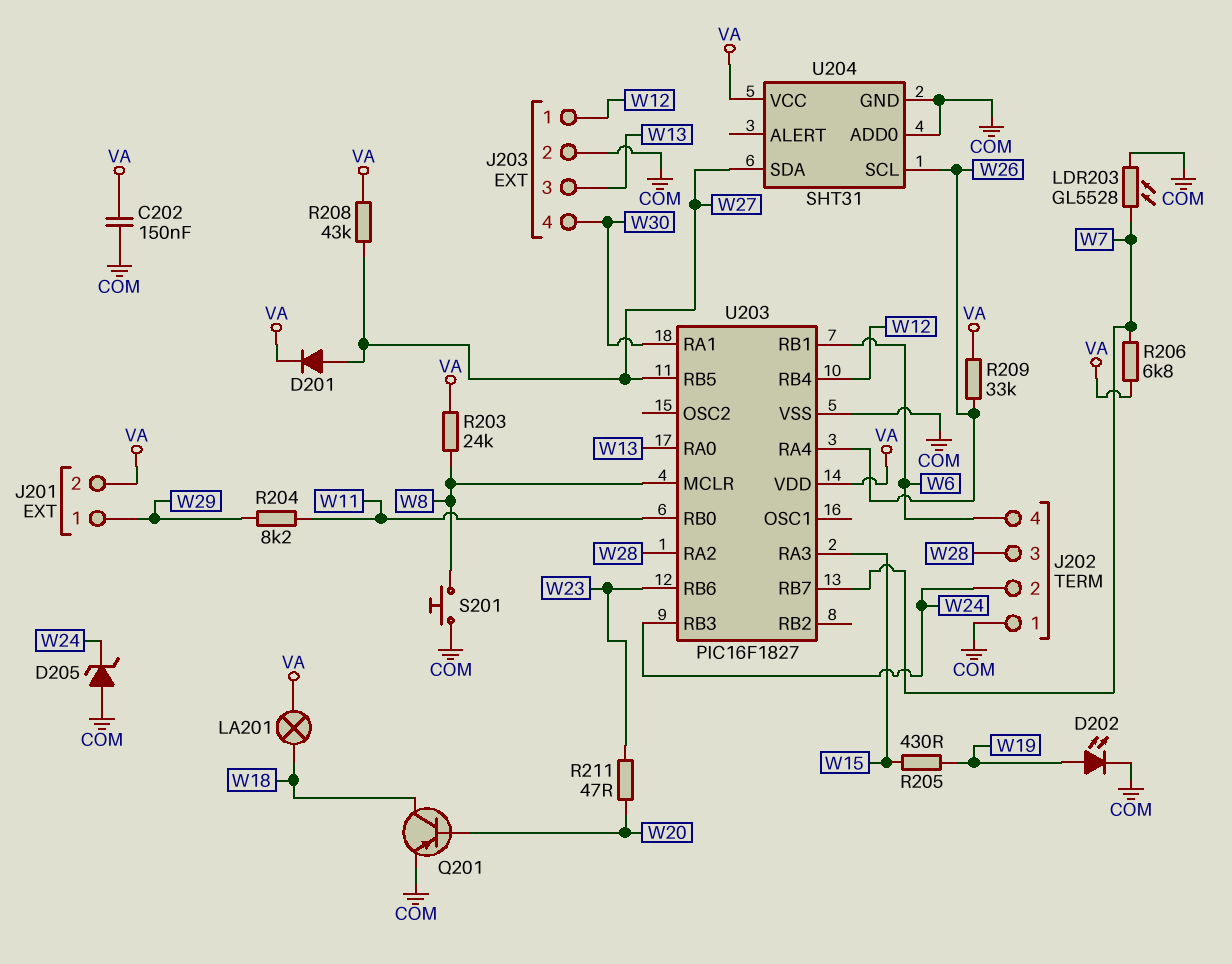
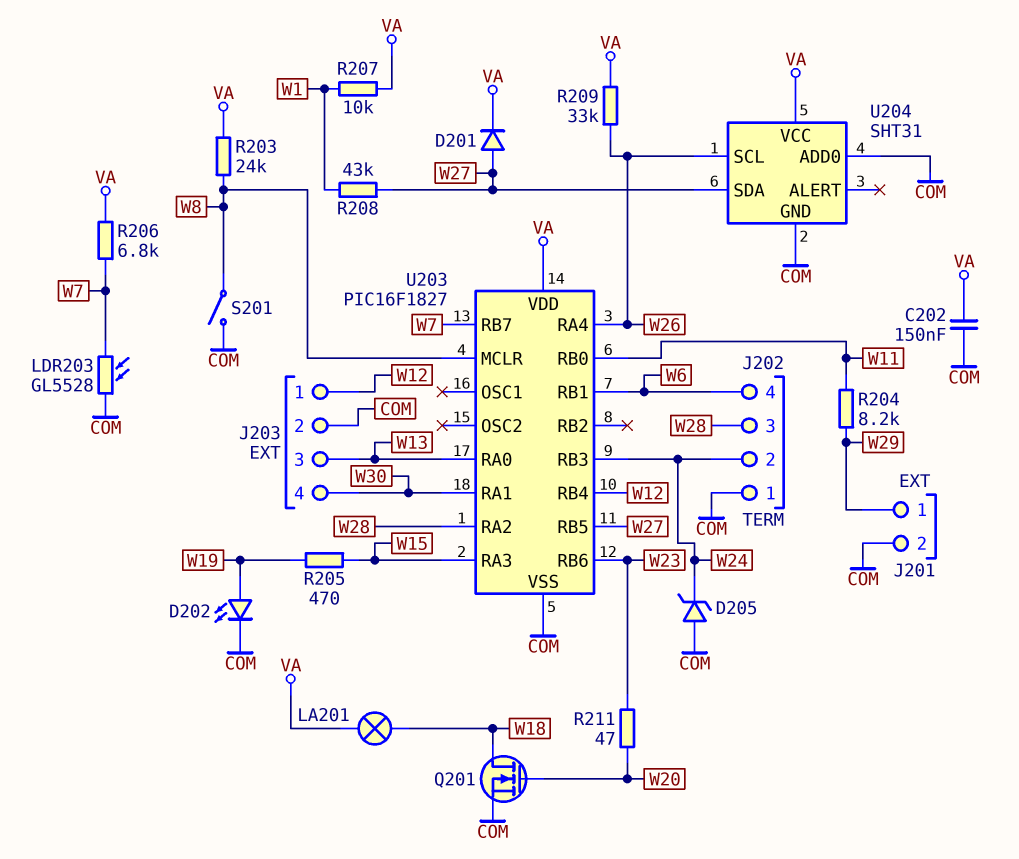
J201 pin 2: VA -> COM
Q201: PNP (B W20, C W18, E COM) -> NMOS (G W20, D W18, S COM)
R205: 430 (W15, W19) -> 470 (W15, W19)
R207: none -> 10k (VA, W1)
R208: 43k (VA, W27) -> 43k (W1, W27)
S201: button (COM, W8) -> switch (COM, W8)

